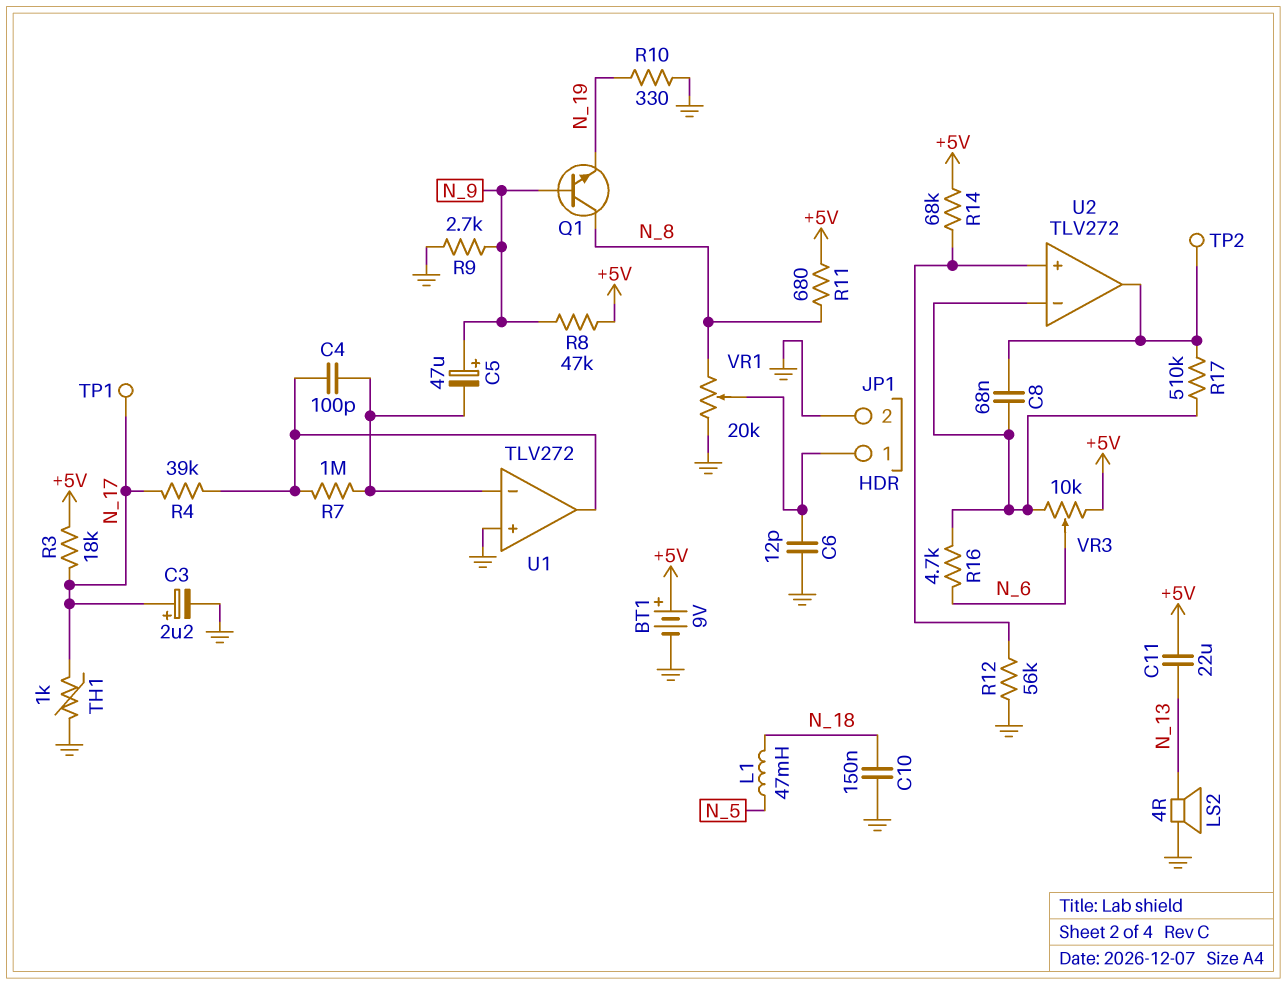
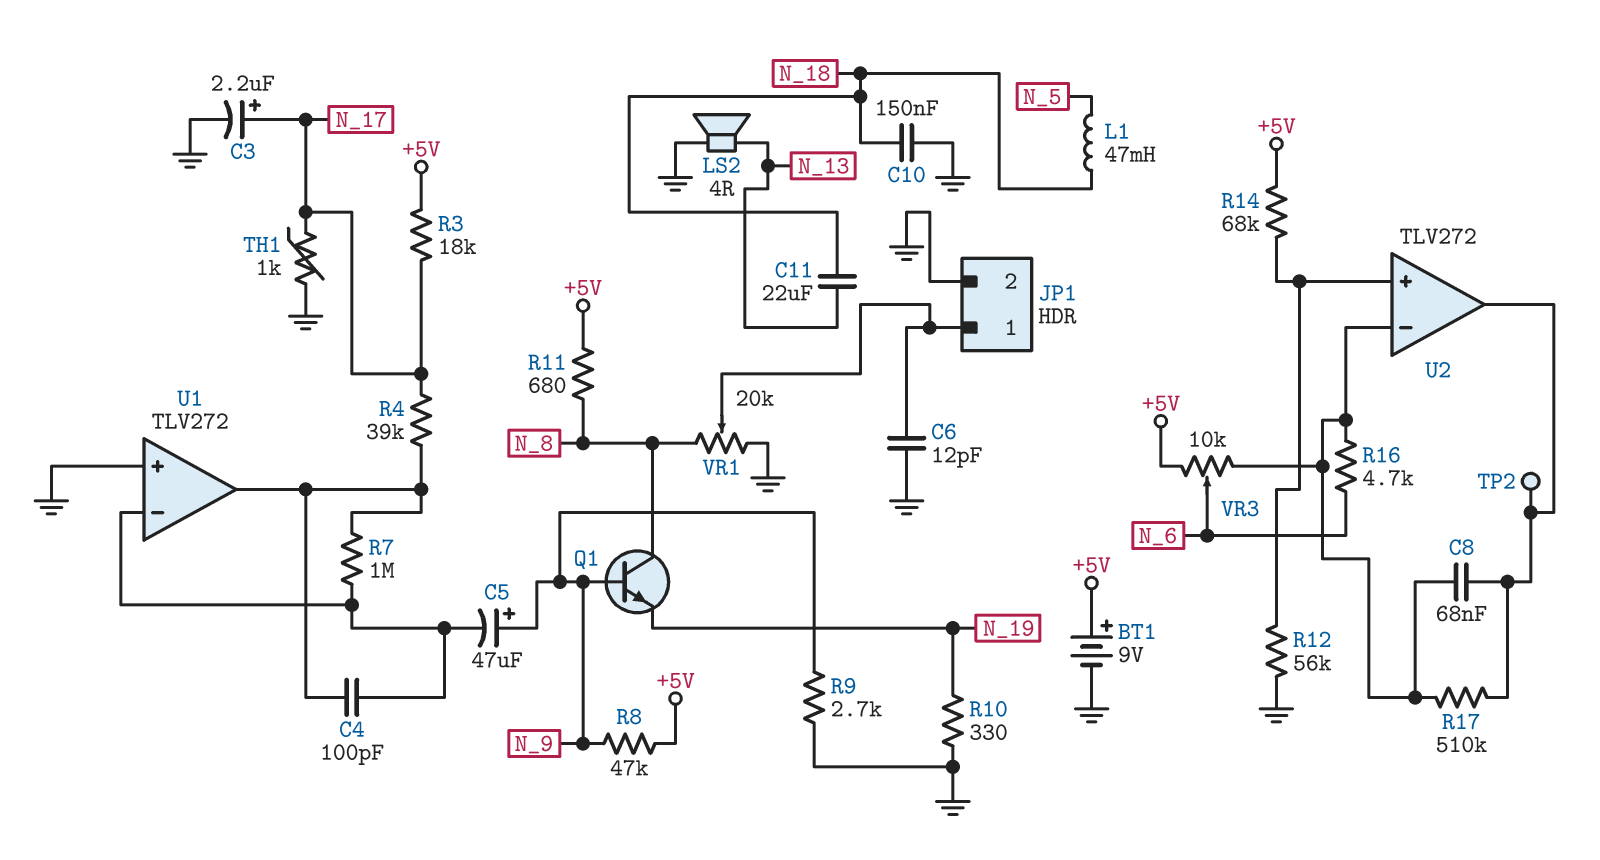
C11: 22uF (+5V, N_13) -> 22uF (N_13, N_18)
TP1: test point (N_17) -> none

